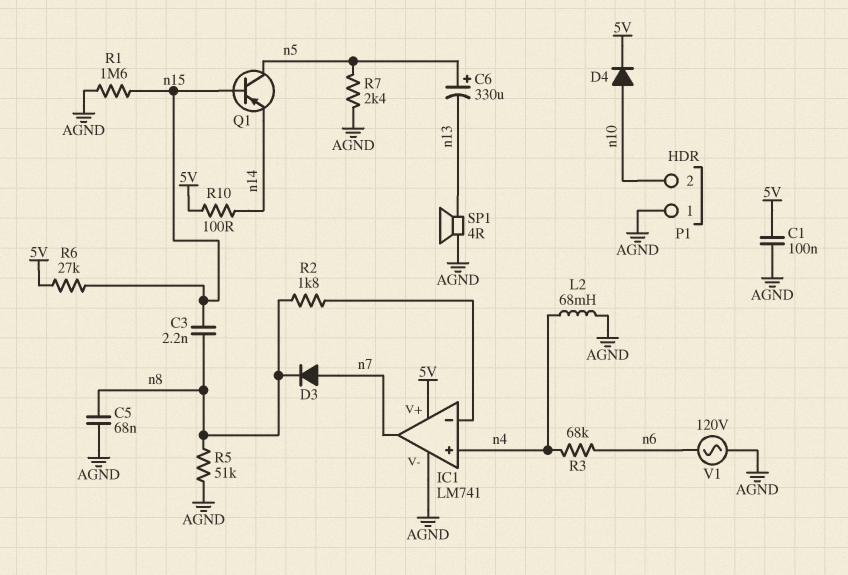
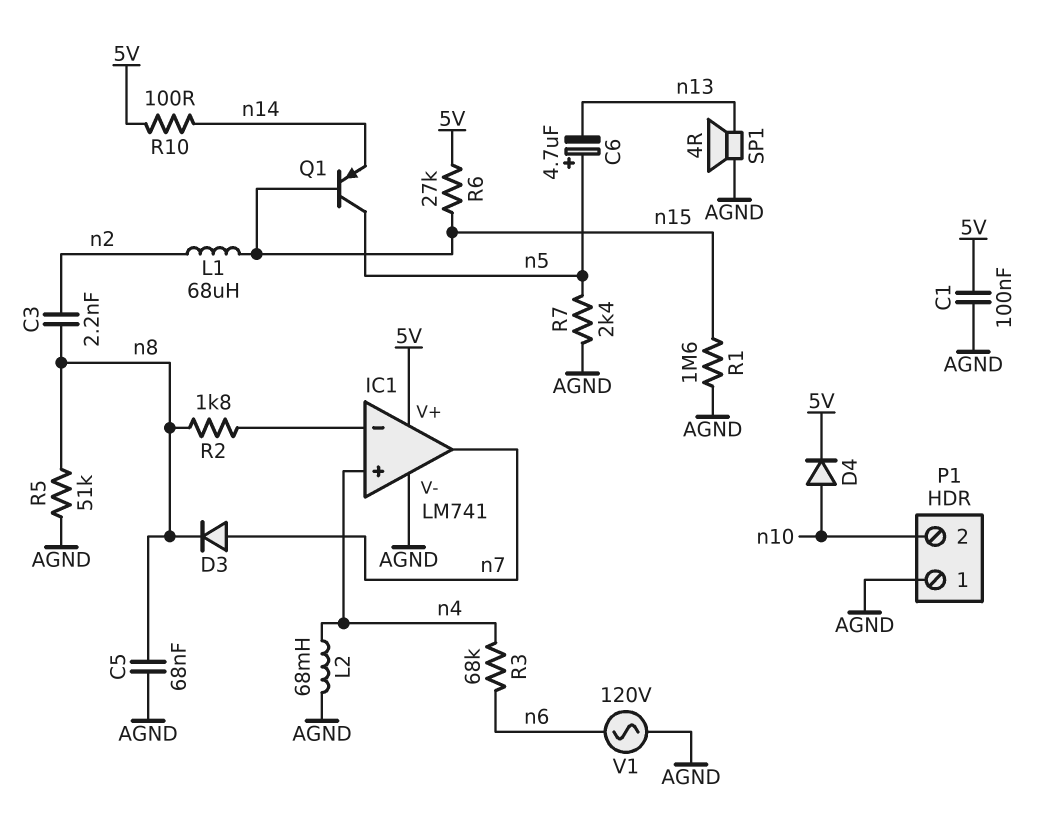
C3: 2.2nF (n8, n15) -> 2.2nF (n2, n8)
C6: 330uF (plus n5, minus n13) -> 4.7uF (plus n5, minus n13)
L1: none -> 68uH (n2, n15)

